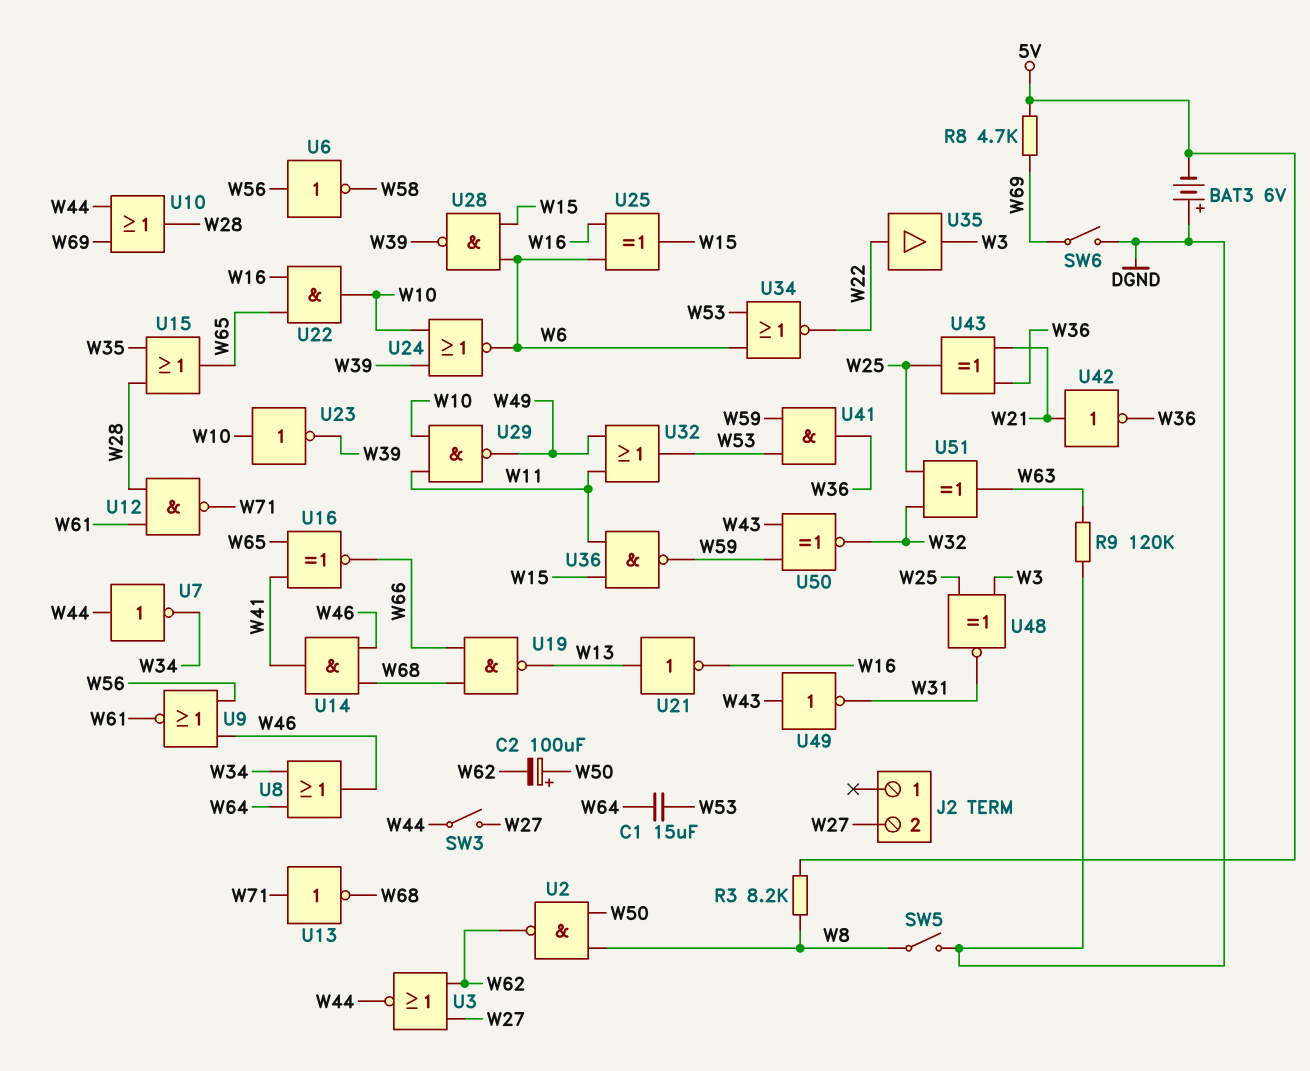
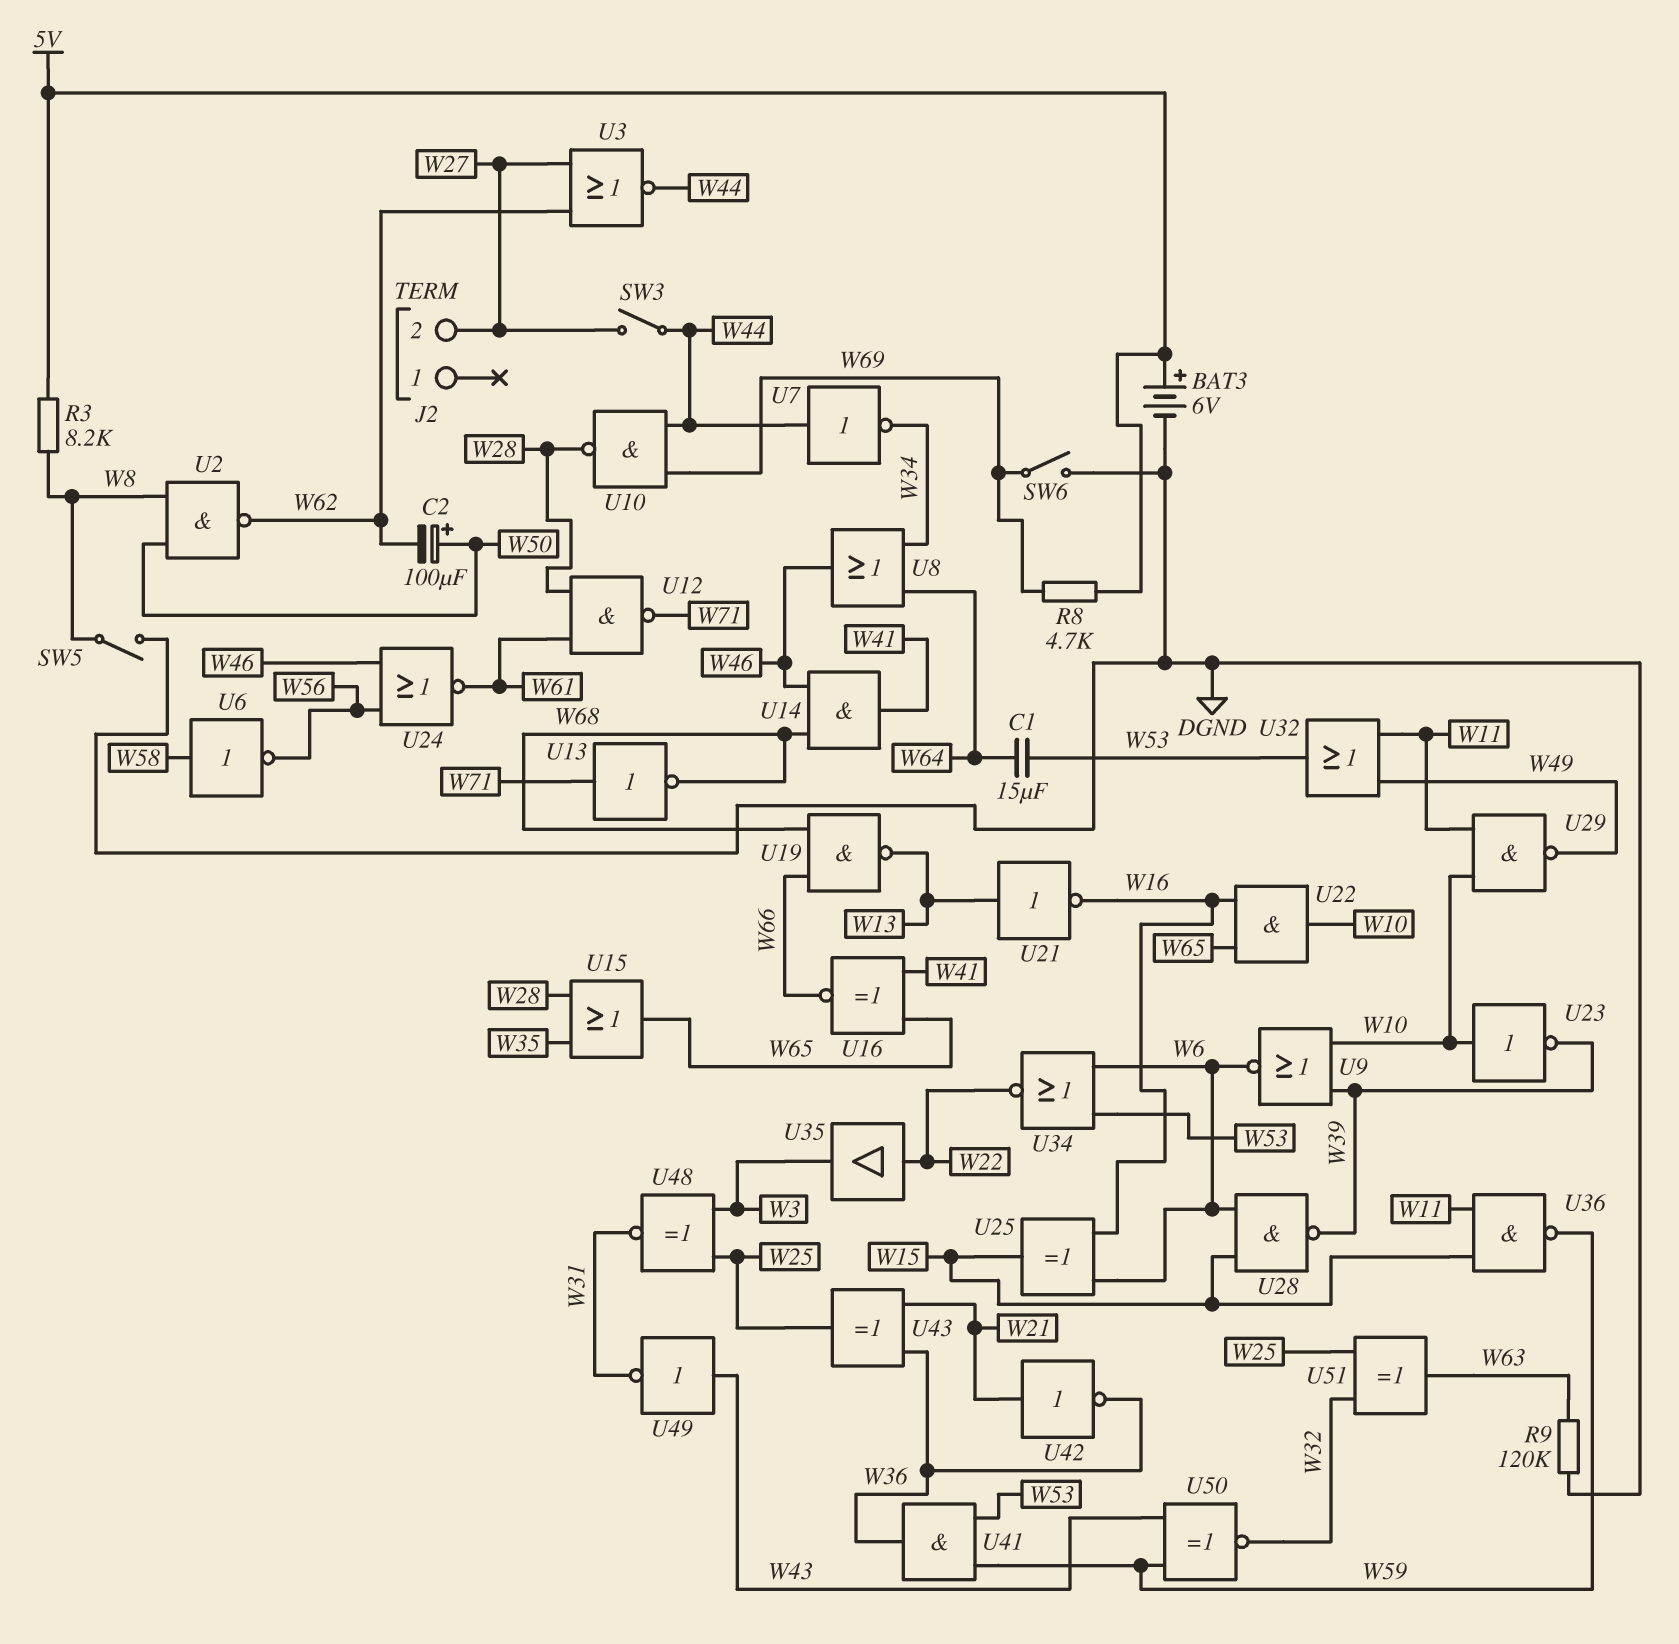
BAT3: 6V (plus DGND, minus 5V) -> 6V (plus 5V, minus DGND)
U6: NOT (in W56, out W58) -> NOT (in W58, out W56)
U9: NOR (in W46, in W56, out W61) -> NOR (in W10, in W39, out W6)
U10: OR (in W44, in W69, out W28) -> NAND (in W44, in W69, out W28)
U24: NOR (in W10, in W39, out W6) -> NOR (in W46, in W56, out W61)

